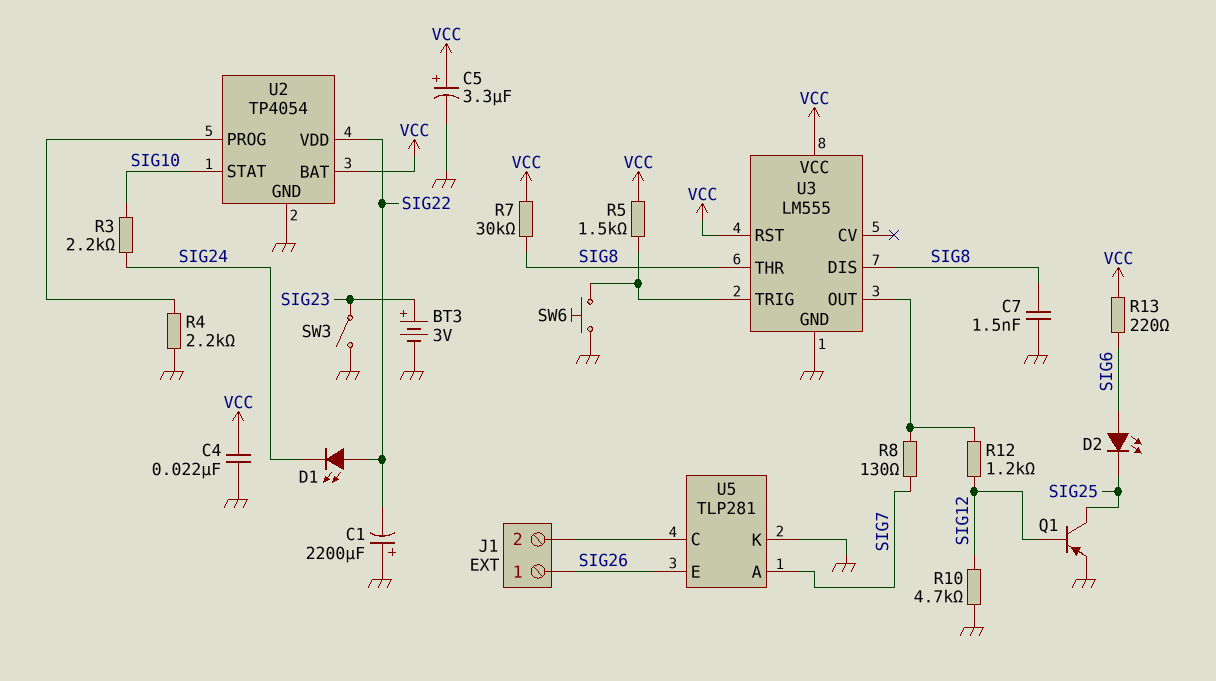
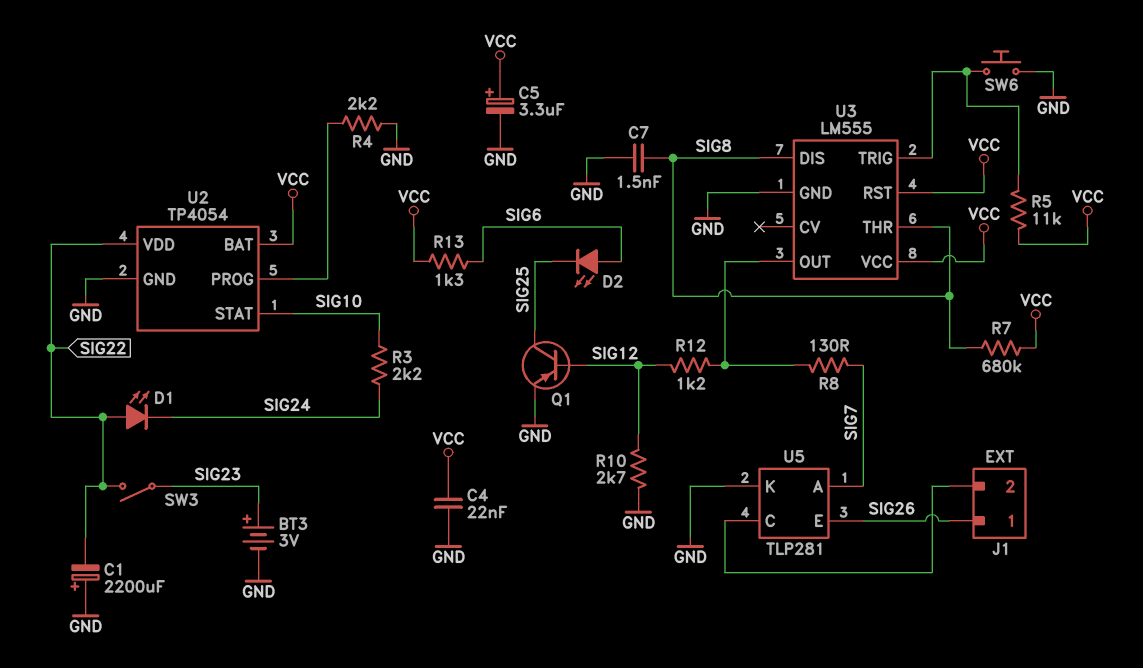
R5: 1.5k (U3/TRIG, VCC) -> 11k (U3/TRIG, VCC)
R7: 30k (SIG8, VCC) -> 680k (SIG8, VCC)
R10: 4.7k (GND, SIG12) -> 2.7k (GND, SIG12)
R13: 220 (SIG6, VCC) -> 1.3k (SIG6, VCC)
SW3: switch (GND, SIG23) -> switch (SIG22, SIG23)

